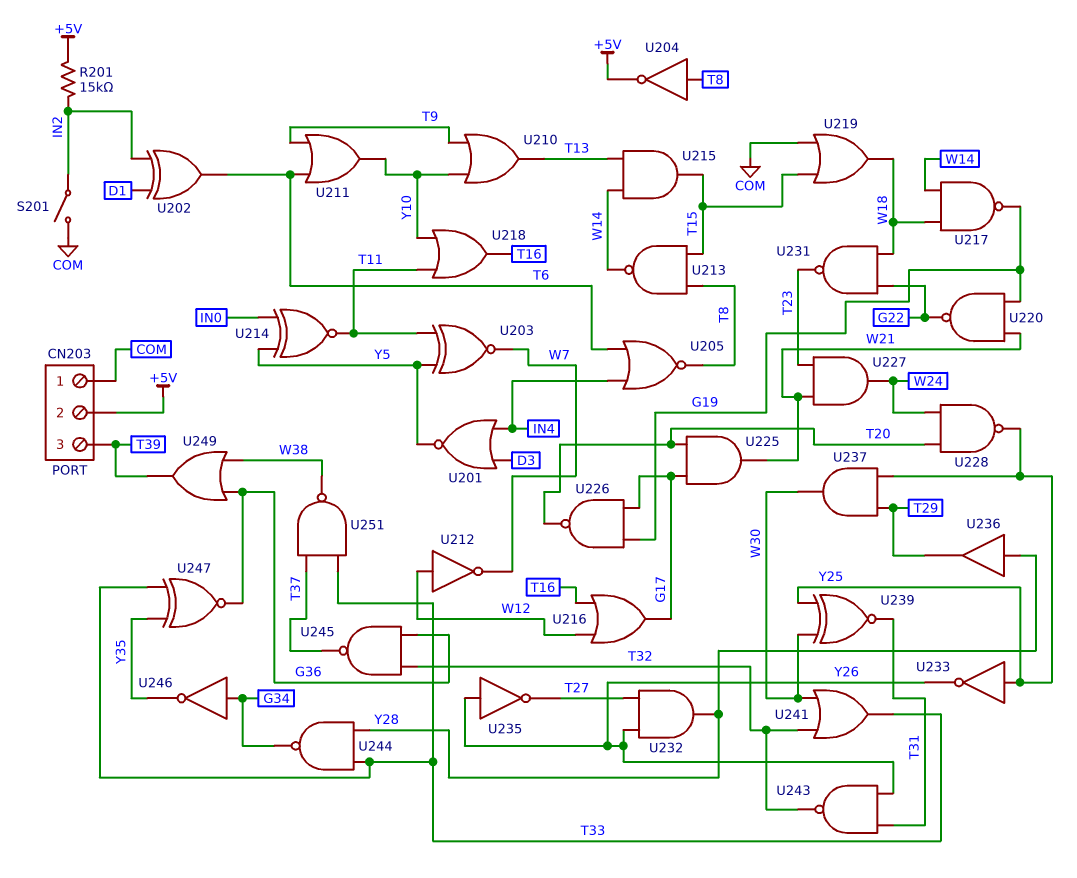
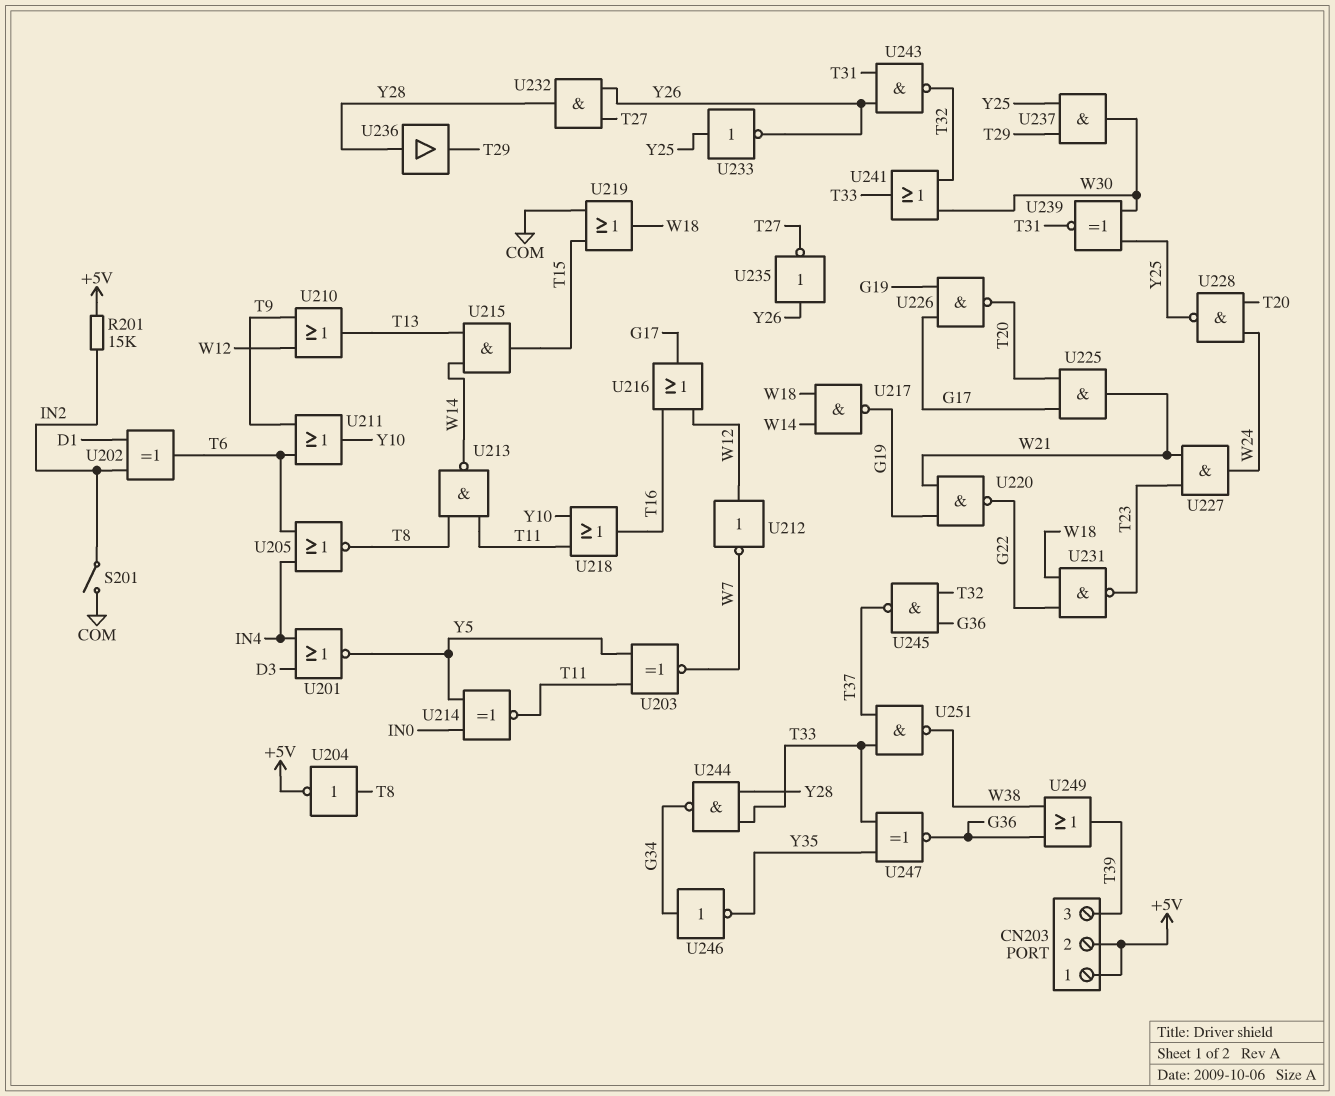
CN203 pin 1: COM -> +5V
U210: OR (in T9, in Y10, out T13) -> OR (in T9, in W12, out T13)
U213: NAND (in T8, in T15, out W14) -> NAND (in T8, in T11, out W14)

